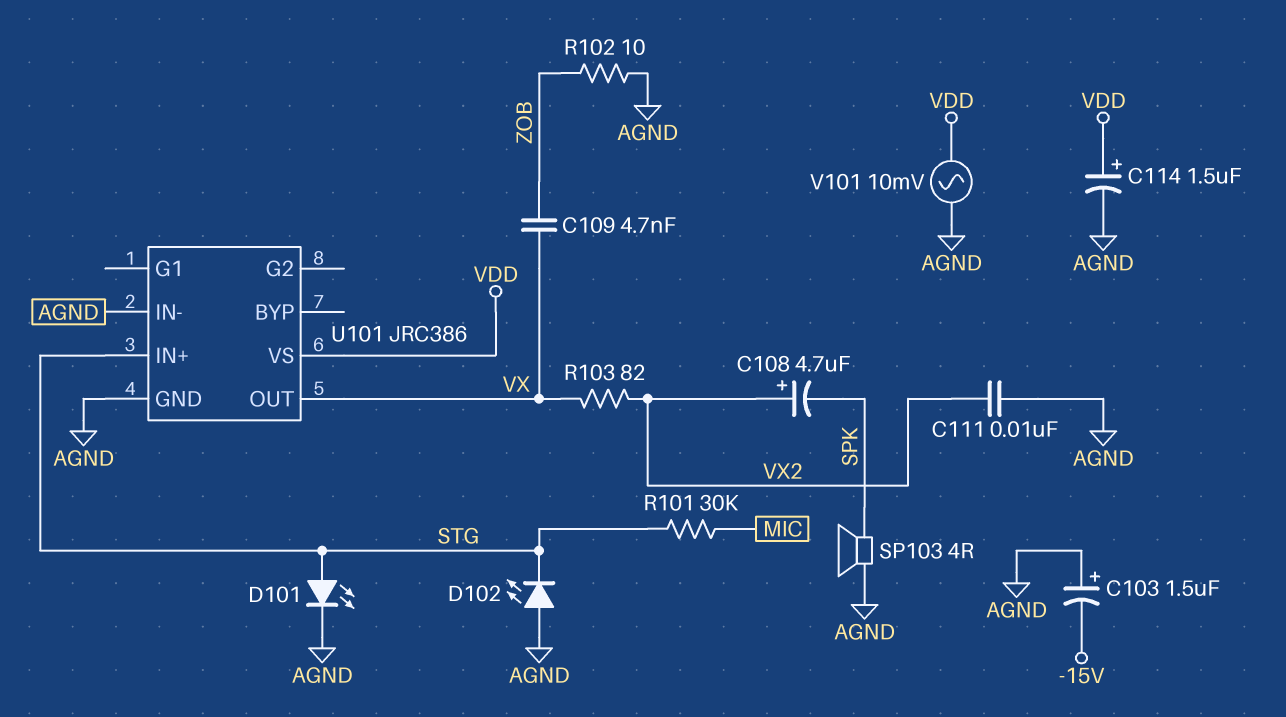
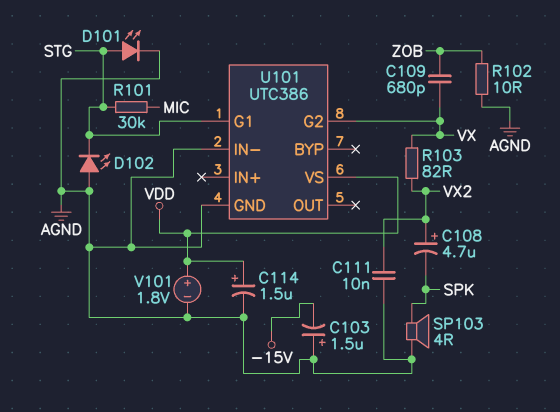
C109: 4.7nF (VX, ZOB) -> 680pF (VX, ZOB)
U101: JRC386 -> UTC386
U101 pin G1: none -> STG
U101 pin G2: none -> VX
U101 pin IN+: STG -> none
U101 pin OUT: VX -> none
V101: AC 10mV (AGND, VDD) -> 1.8V (plus VDD, minus AGND)

